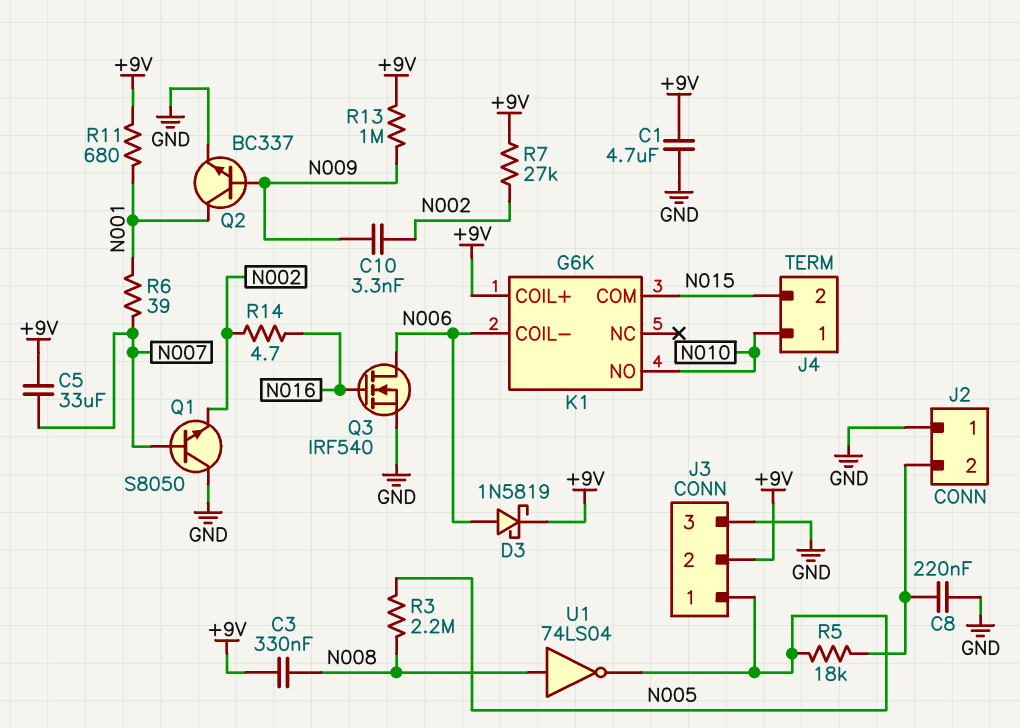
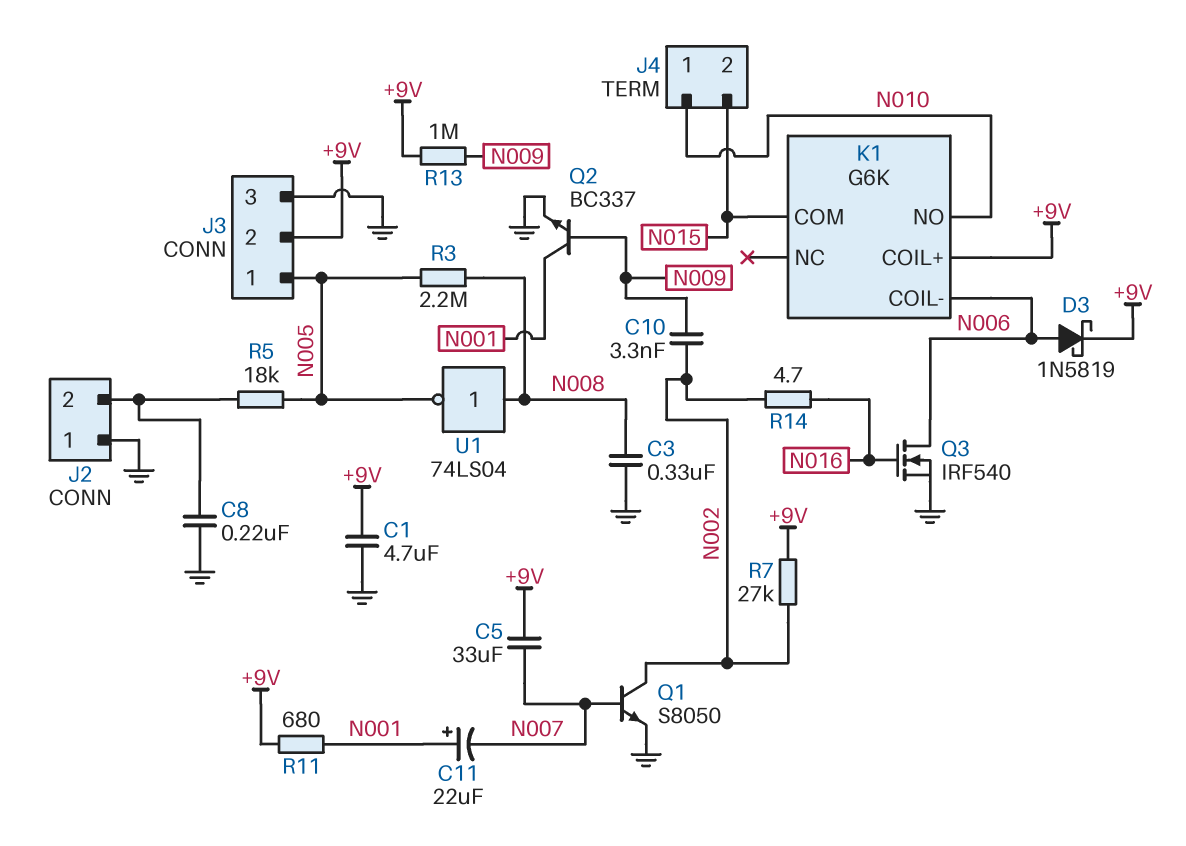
C3: 330nF (+9V, N008) -> 330nF (GND, N008)
C11: none -> 22uF (plus N001, minus N007)
Q1: NPN S8050 (B N007, C GND, E N002) -> NPN S8050 (B N007, C N002, E GND)
R6: 39 (N001, N007) -> none

